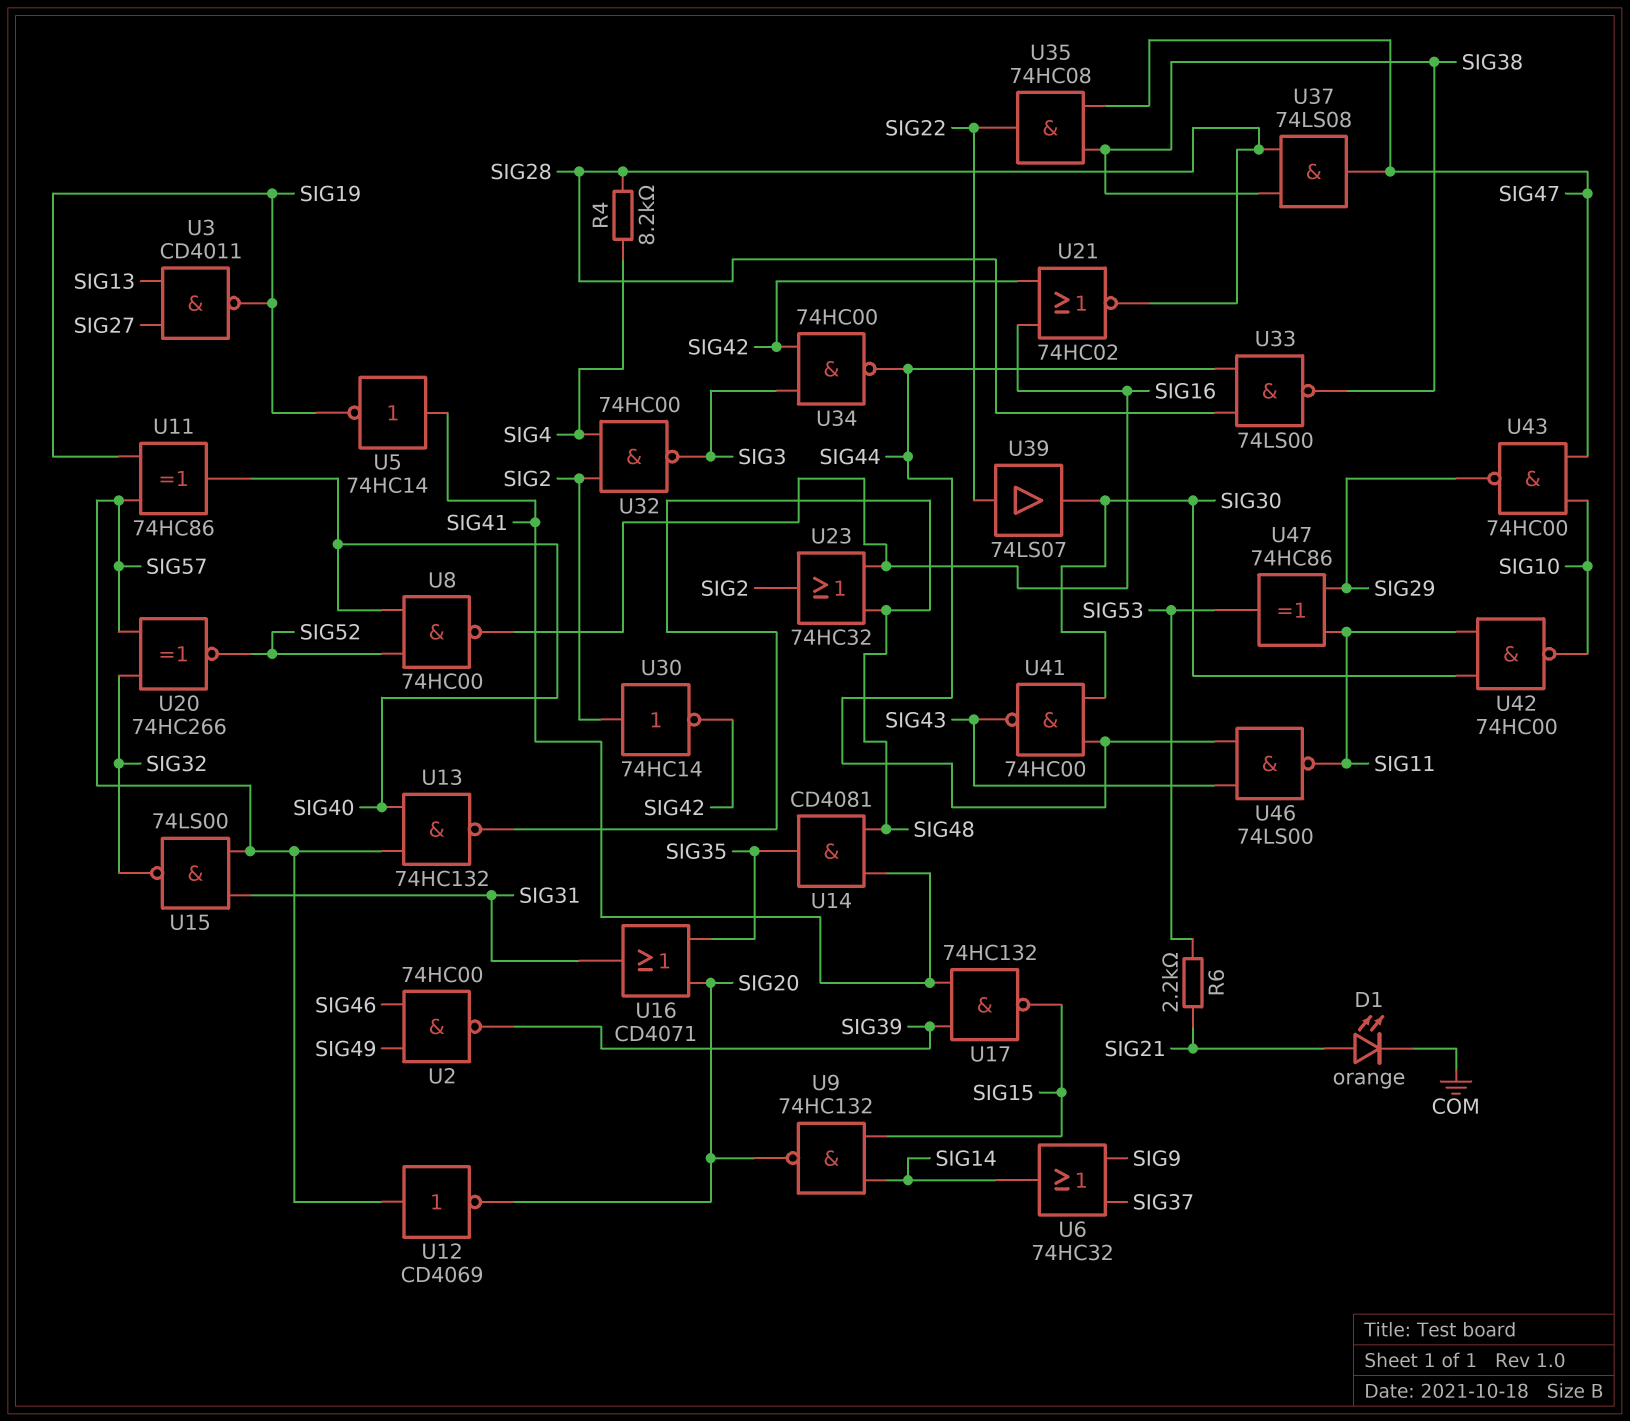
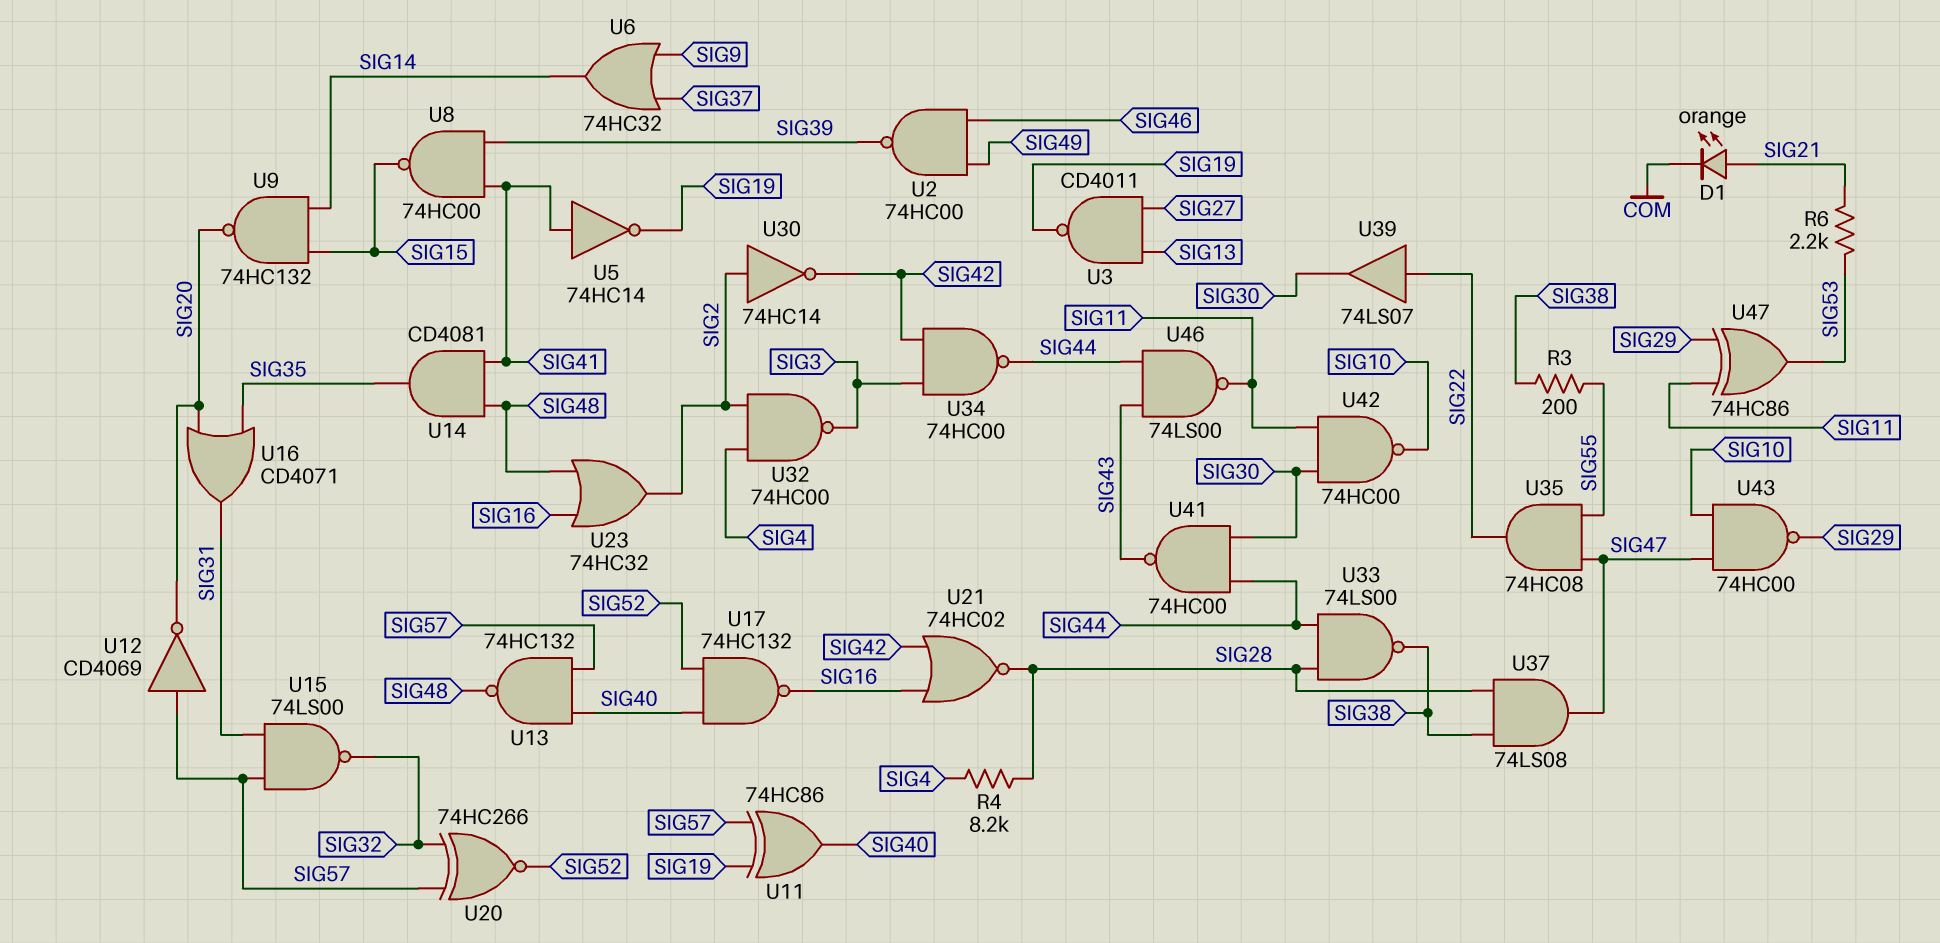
R3: none -> 200 (SIG38, SIG55)
U8: NAND 74HC00 (in SIG40, in SIG52, out SIG16) -> NAND 74HC00 (in SIG39, in SIG41, out SIG15)
U17: NAND 74HC132 (in SIG39, in SIG41, out SIG15) -> NAND 74HC132 (in SIG40, in SIG52, out SIG16)
U35: AND 74HC08 (in SIG38, in SIG47, out SIG22) -> AND 74HC08 (in SIG47, in SIG55, out SIG22)

